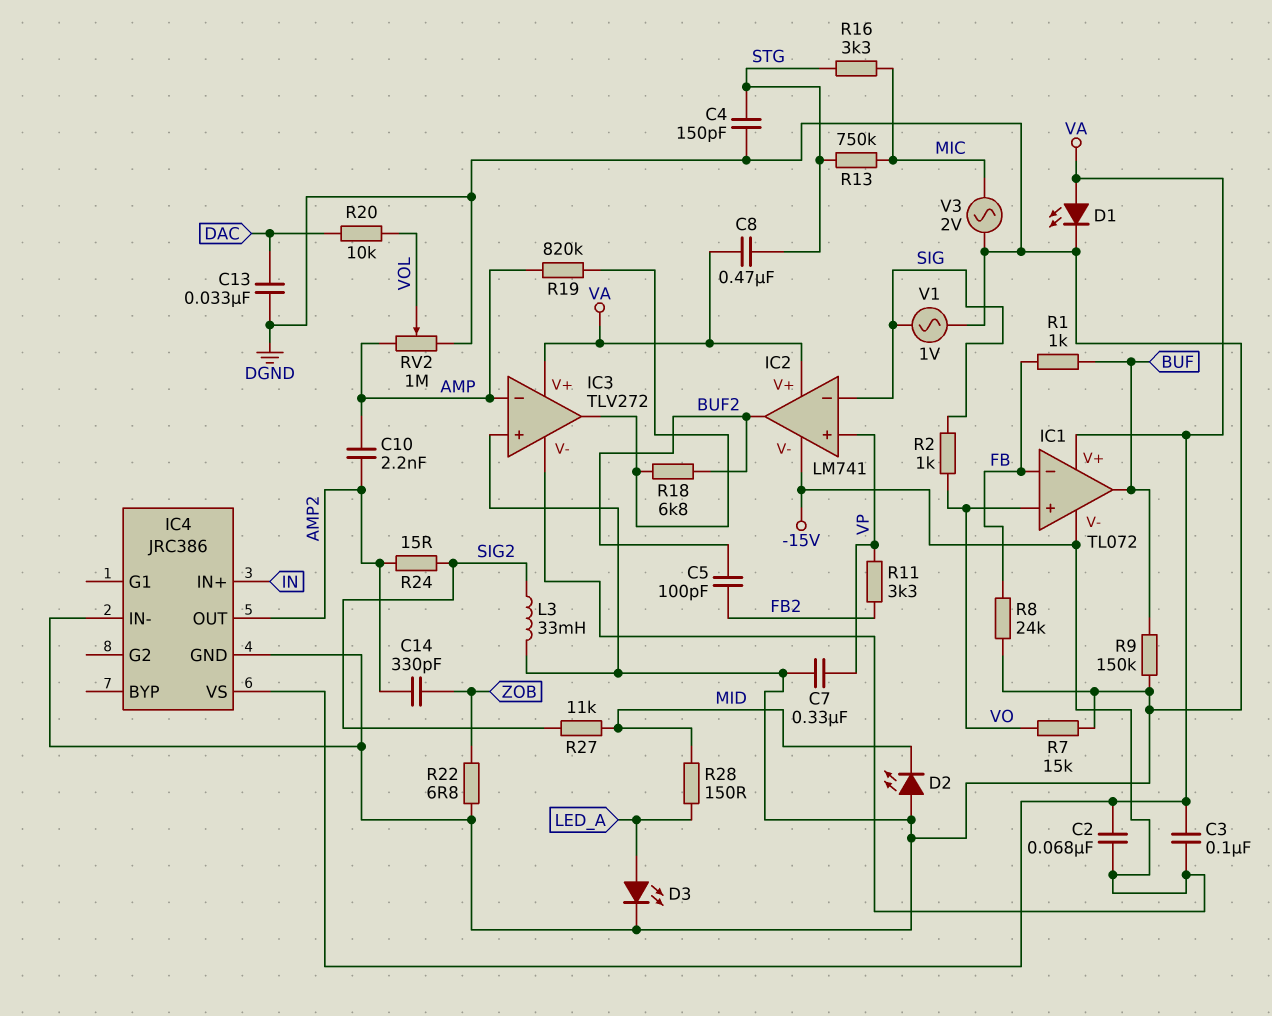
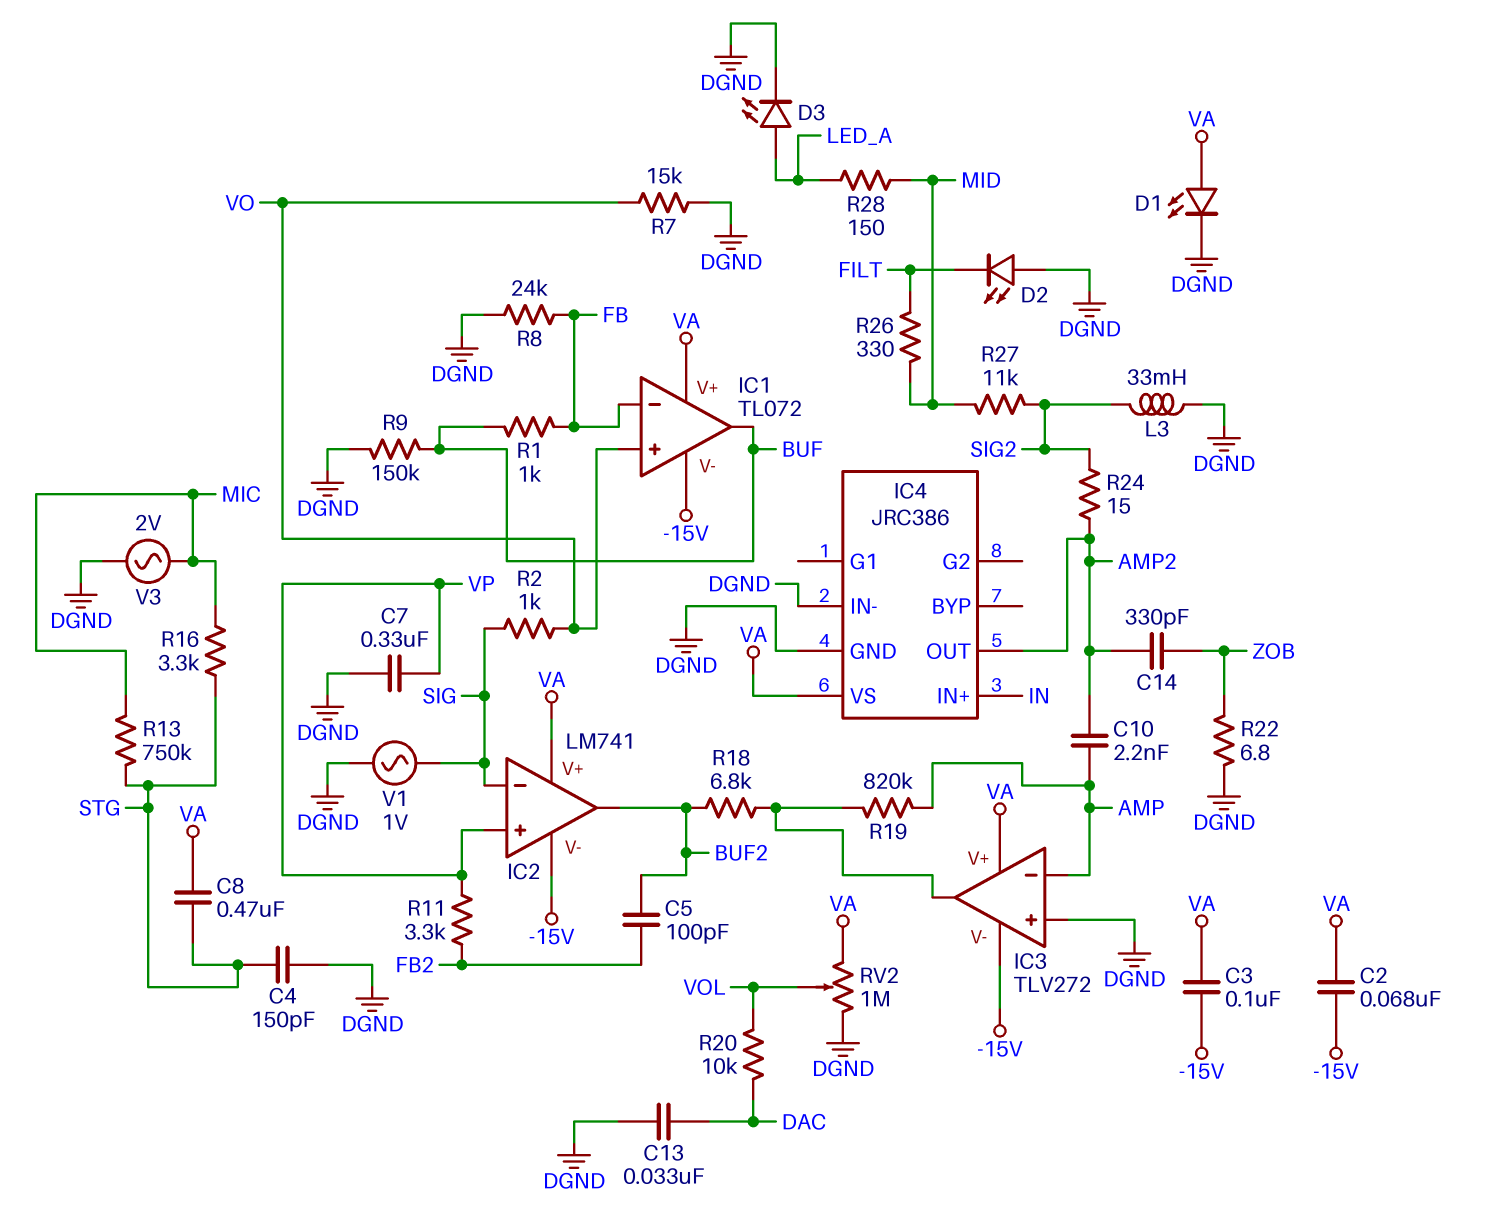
D2: LED (A DGND, K MID) -> LED (A DGND, K FILT)
R26: none -> 330 (FILT, MID)
RV2: 1M (AMP, DGND, wiper VOL) -> 1M (DGND, VA, wiper VOL)

